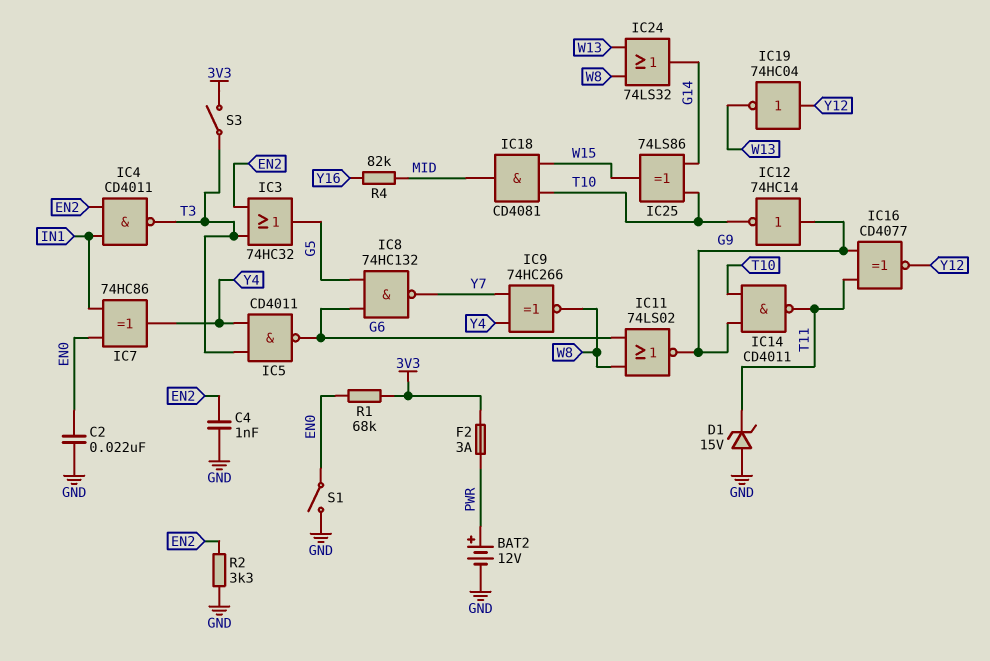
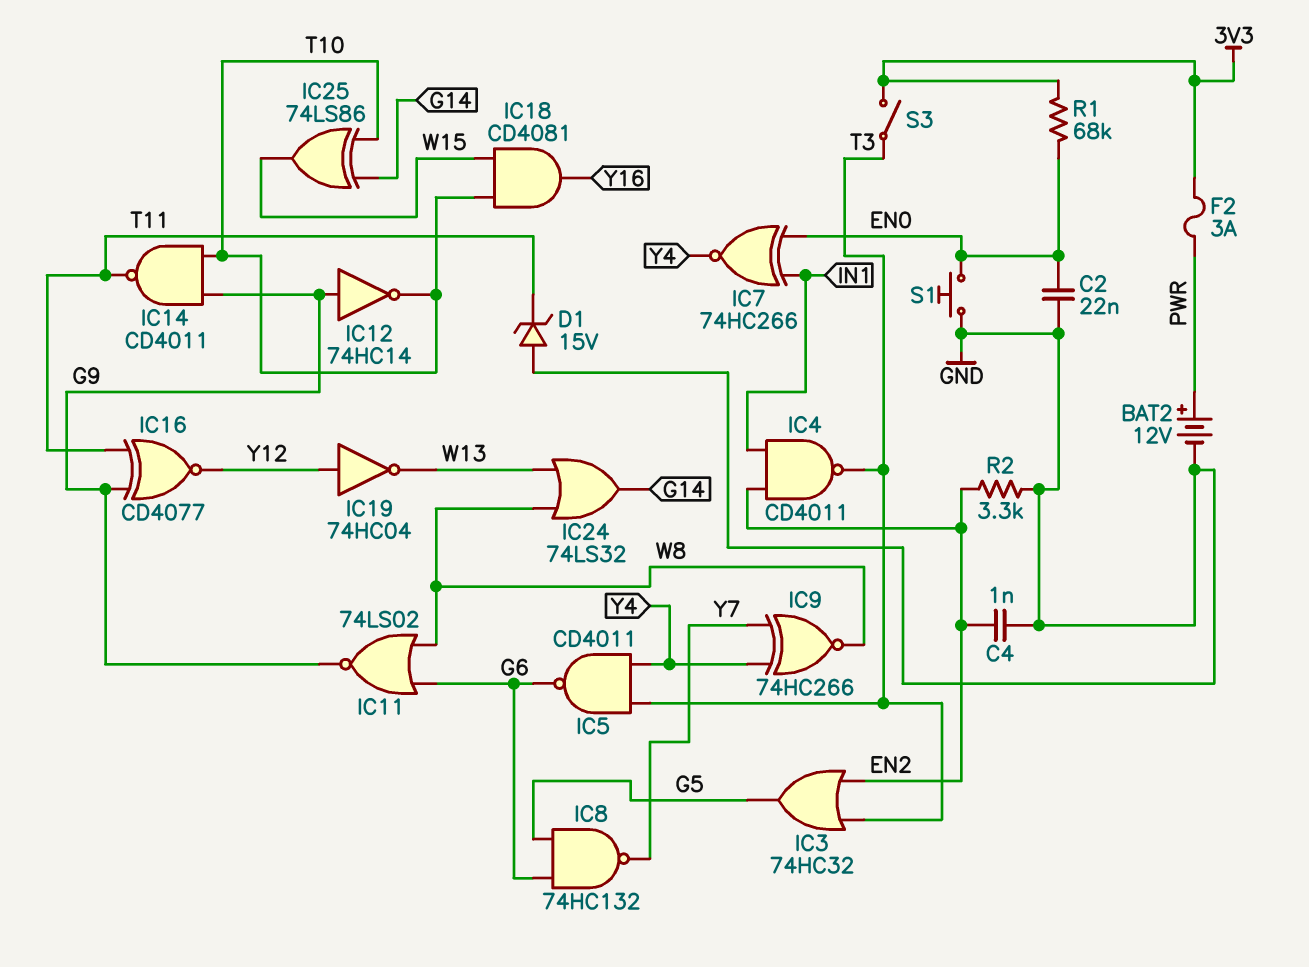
IC7: XOR 74HC86 (in EN0, in IN1, out Y4) -> XNOR 74HC266 (in EN0, in IN1, out Y4)
IC18: AND CD4081 (in T10, in W15, out MID) -> AND CD4081 (in T10, in W15, out Y16)
R4: 82k (MID, Y16) -> none
S1: switch (EN0, GND) -> button (EN0, GND)

